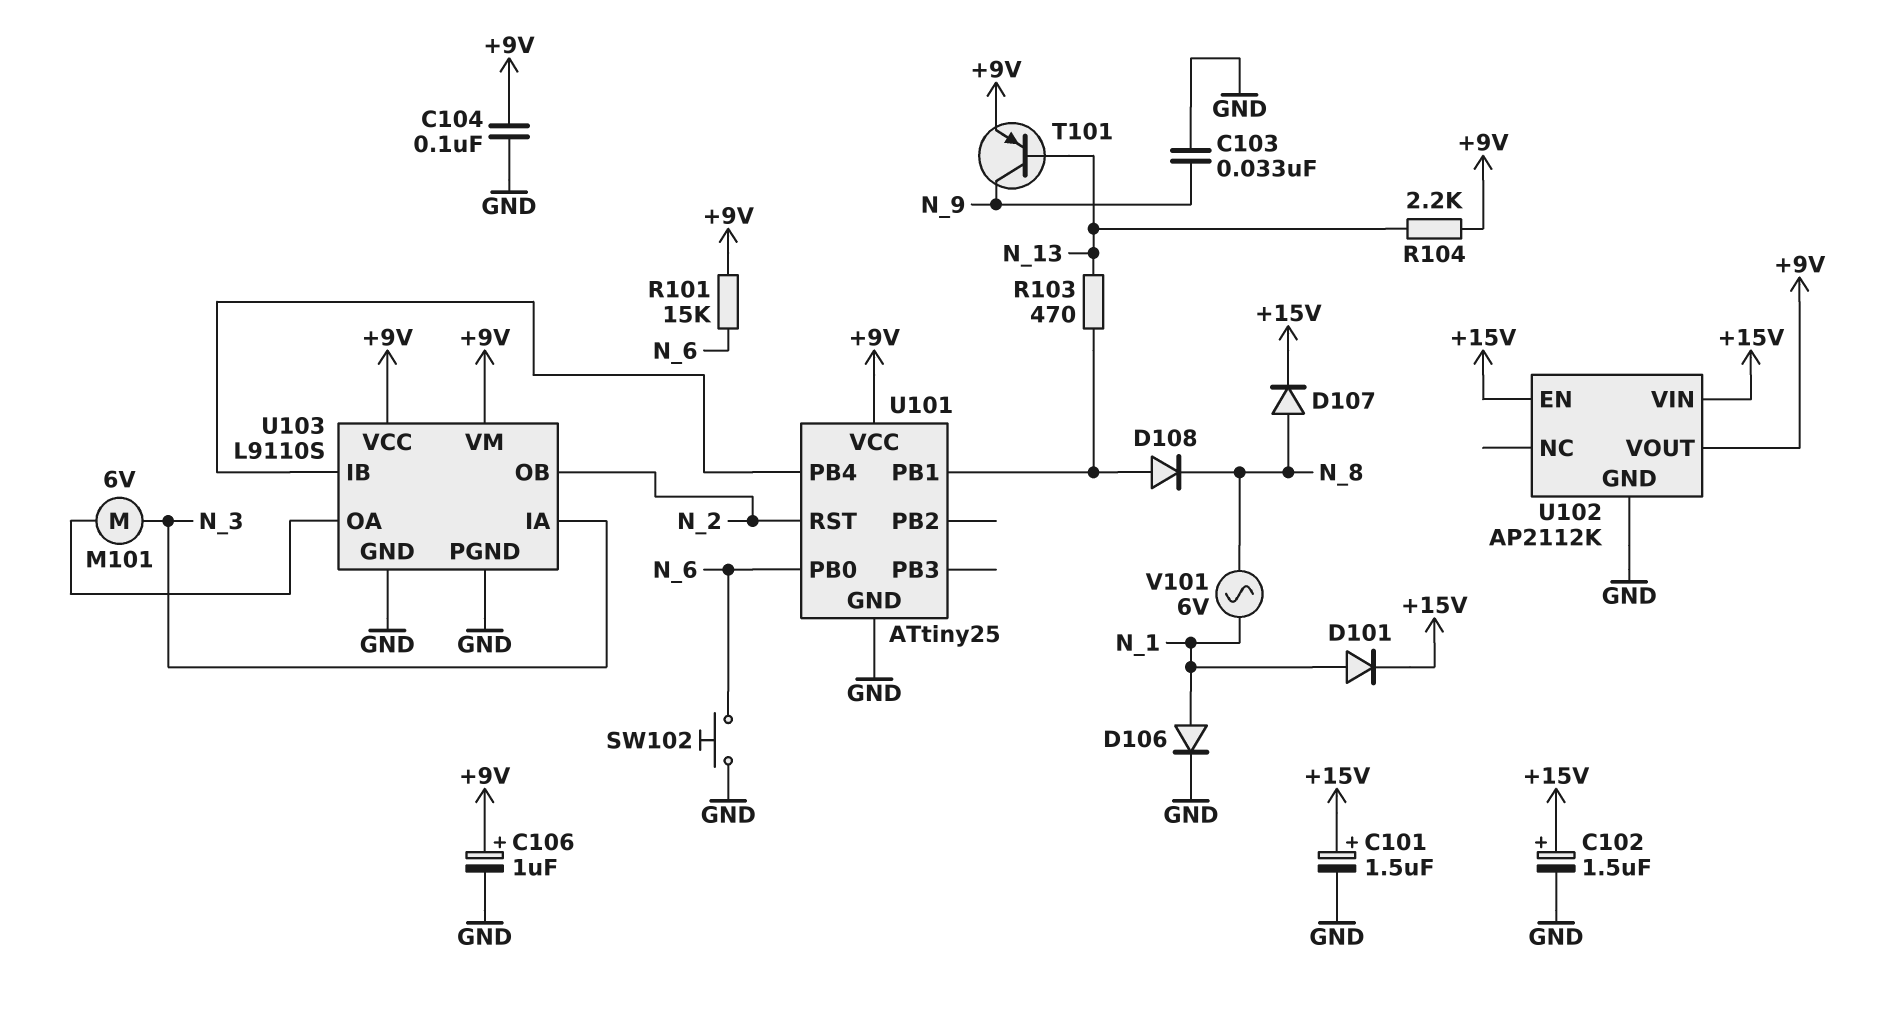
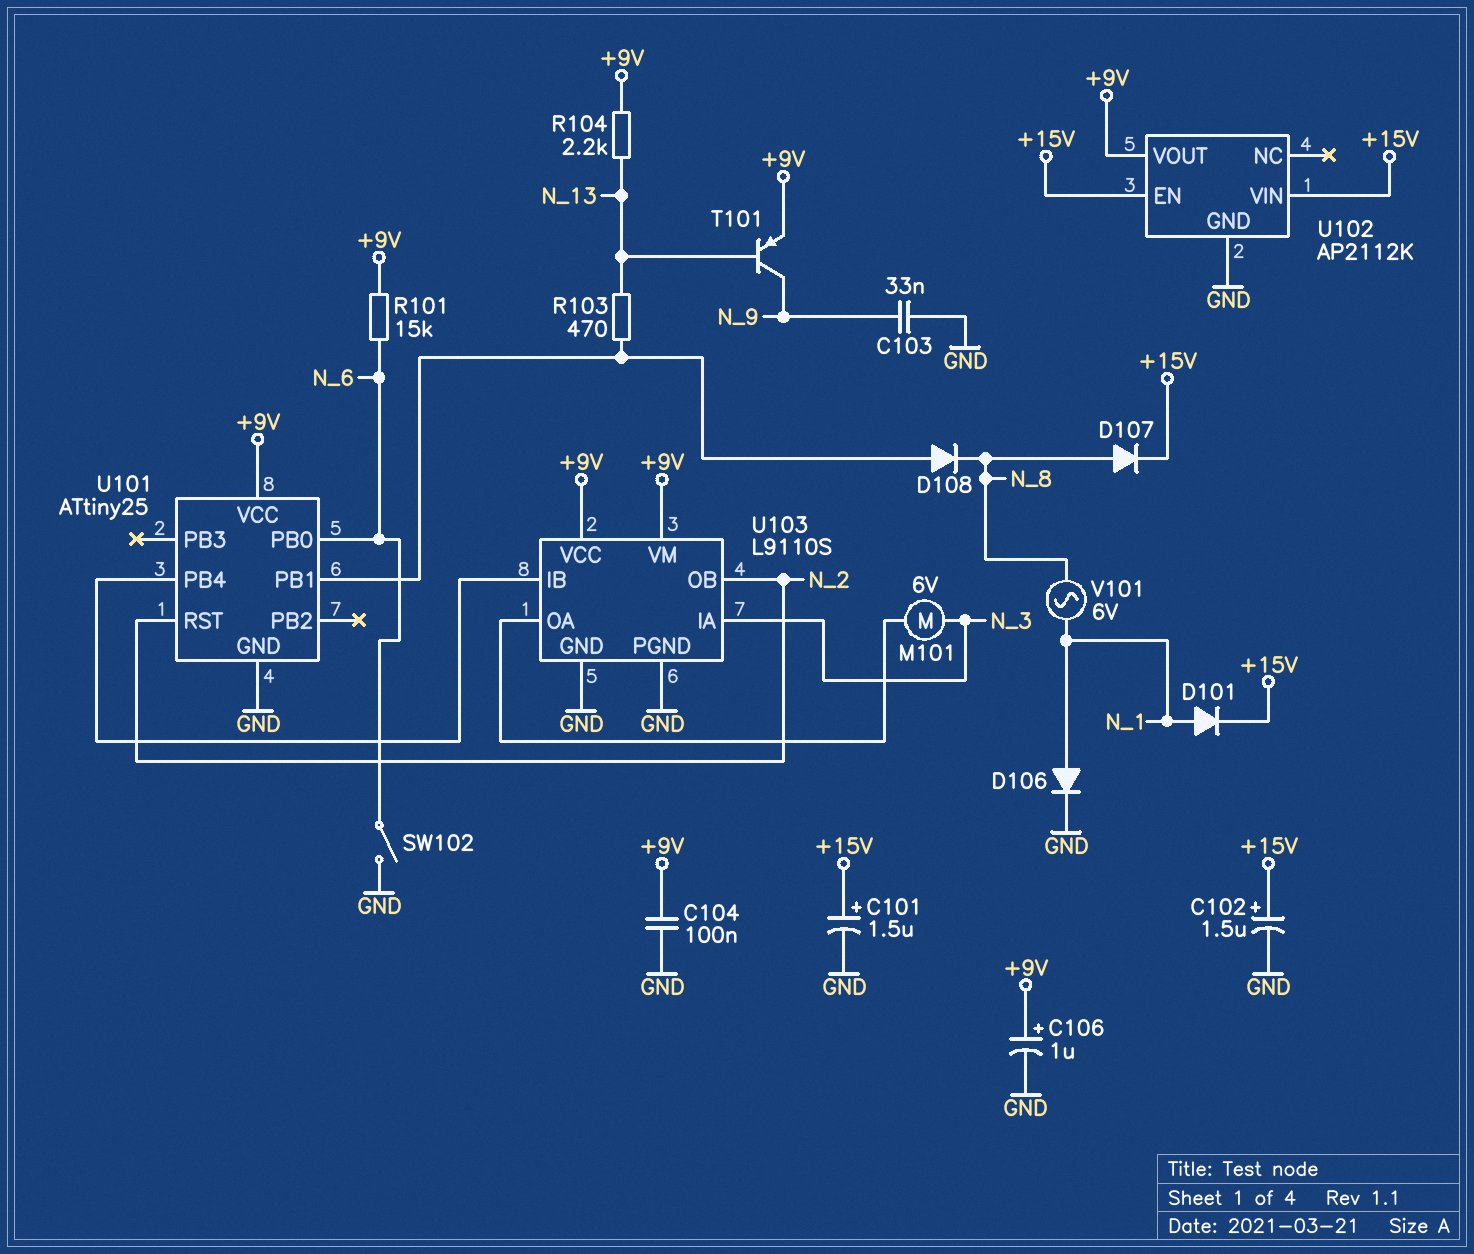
SW102: button (GND, N_6) -> switch (GND, N_6)

